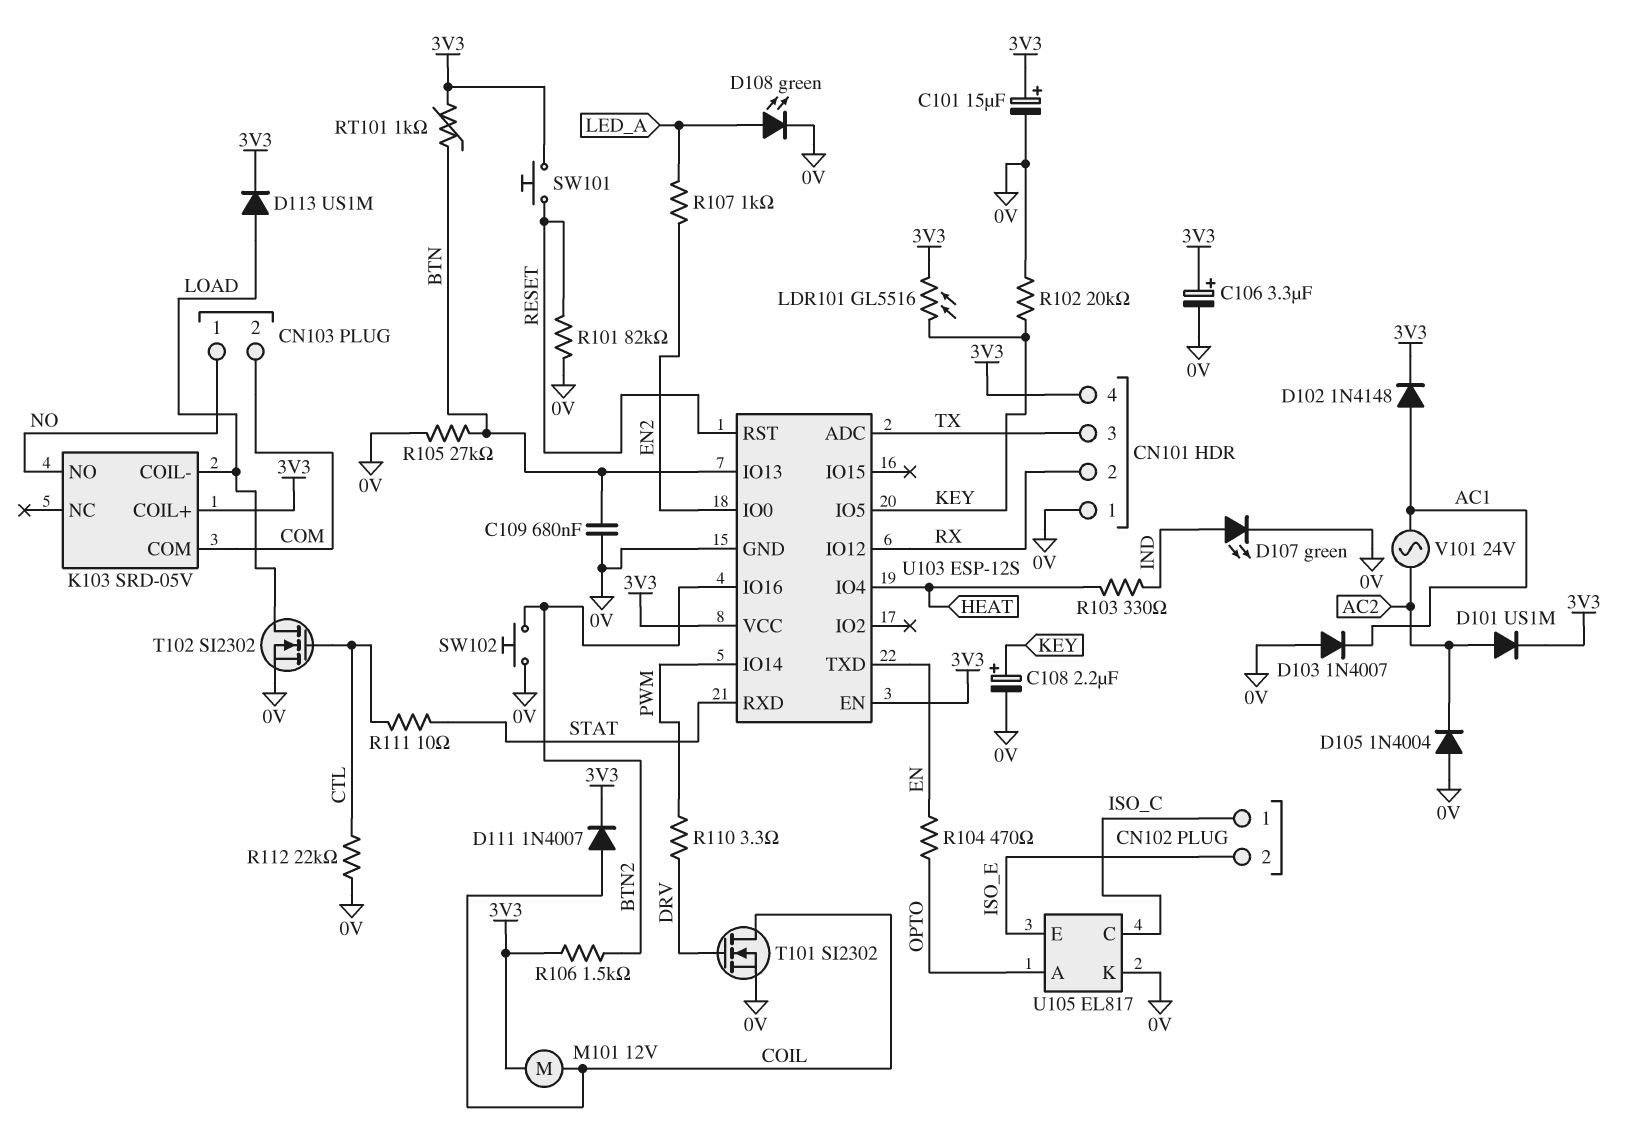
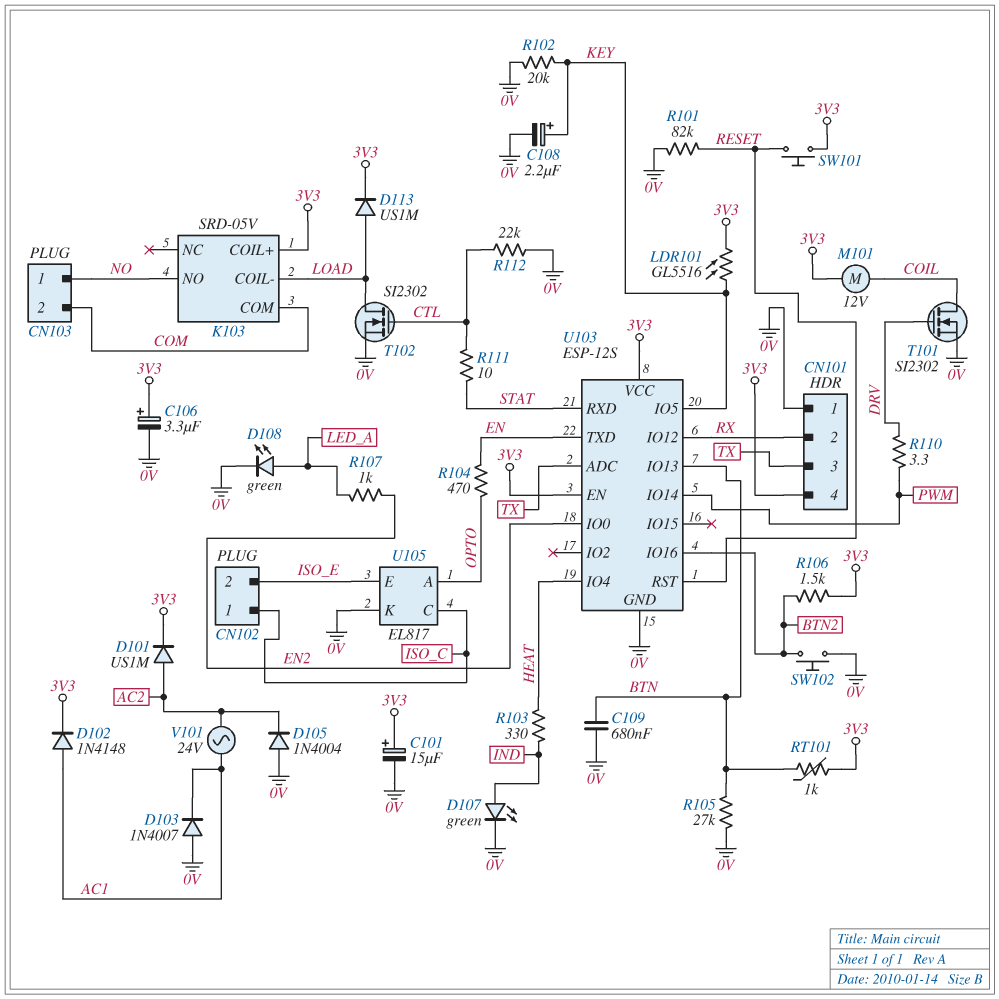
D111: diode 1N4007 (A COIL, K 3V3) -> none

